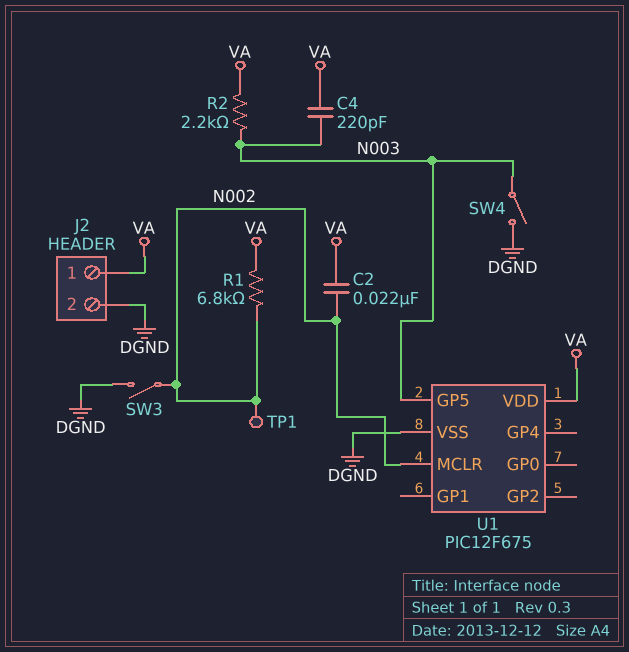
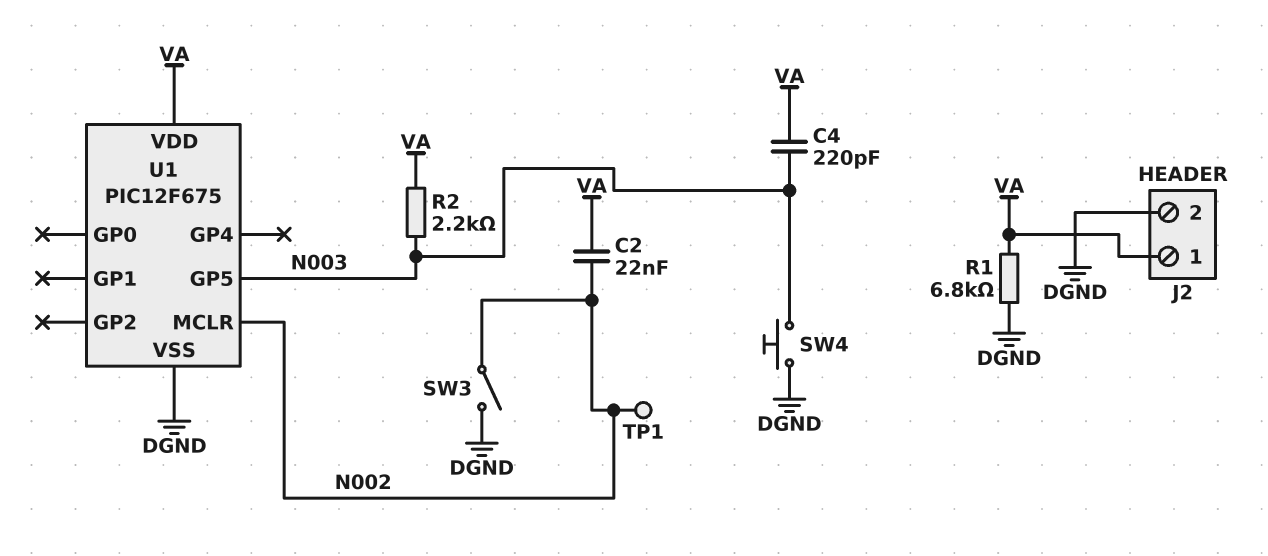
R1: 6.8k (N002, VA) -> 6.8k (DGND, VA)
SW4: switch (DGND, N003) -> button (DGND, N003)

